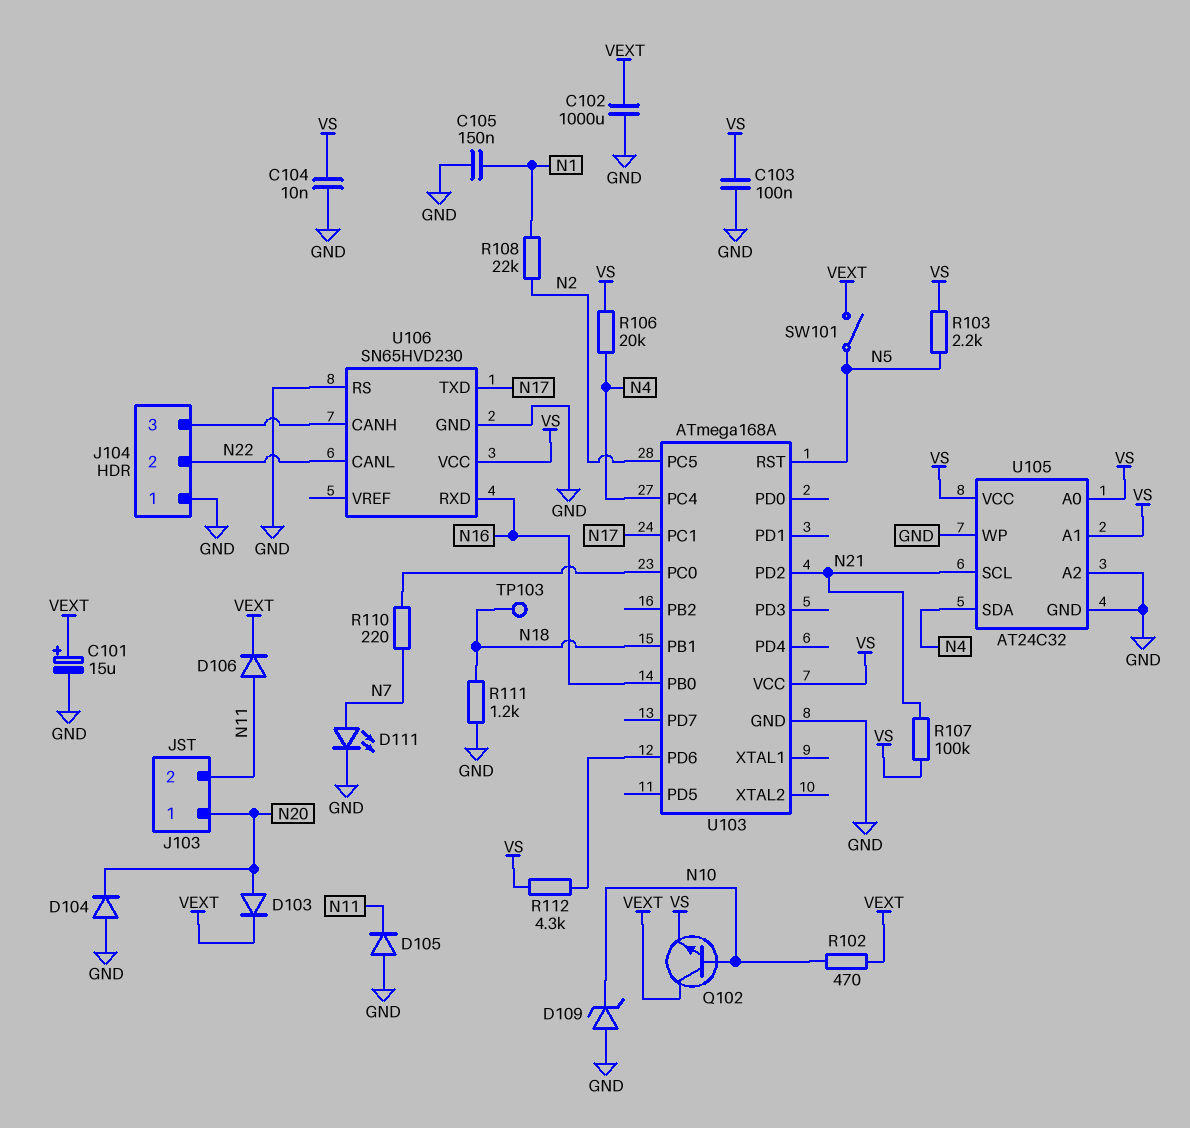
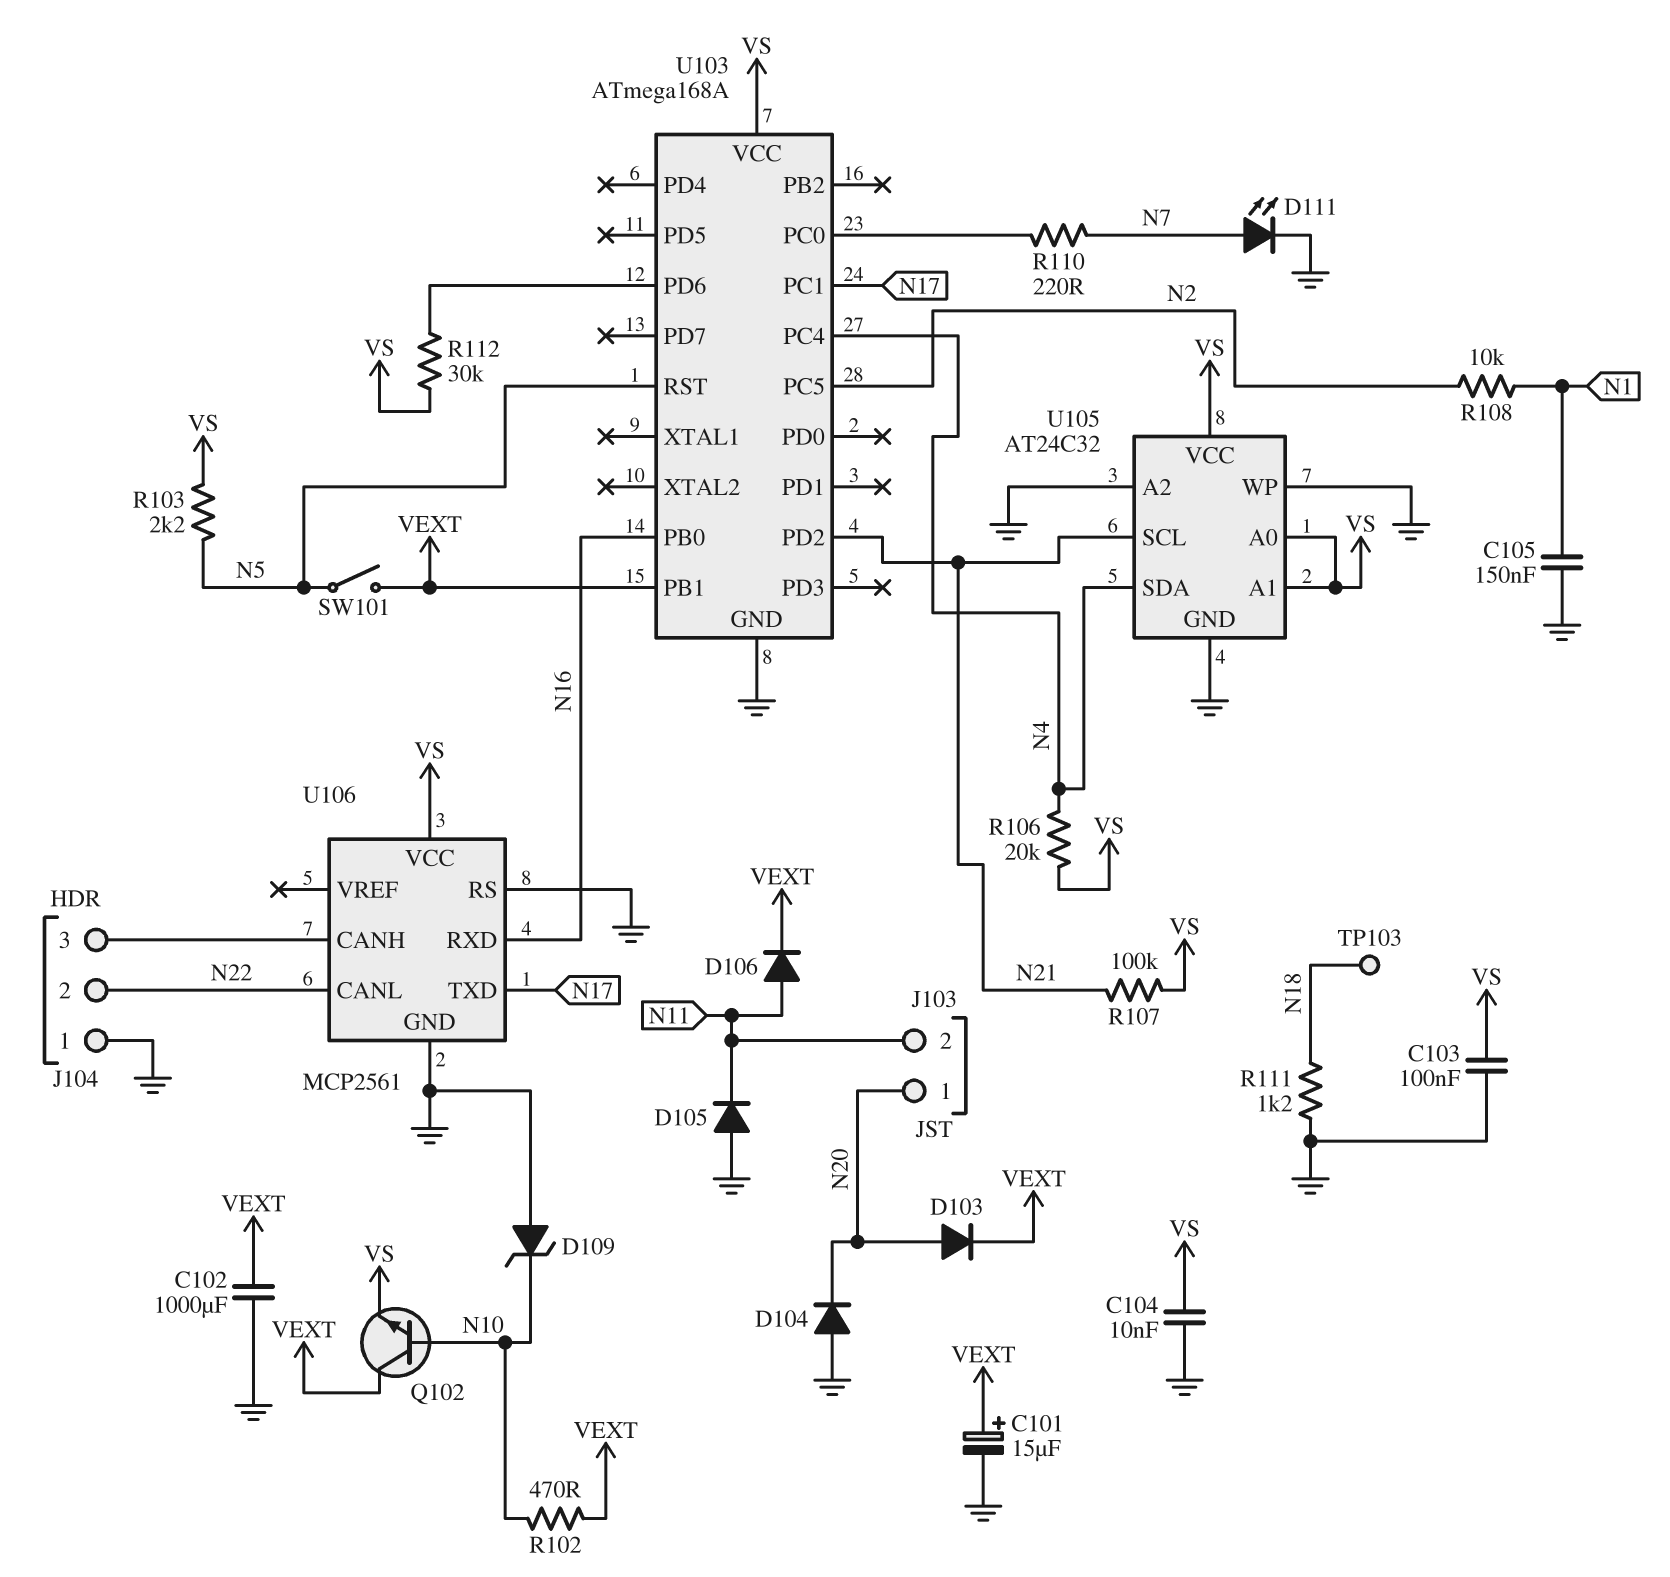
R108: 22k (N1, N2) -> 10k (N1, N2)
R112: 4.3k (U103/PD6, VS) -> 30k (U103/PD6, VS)
U103 pin PB1: N18 -> VEXT
U106: SN65HVD230 -> MCP2561

